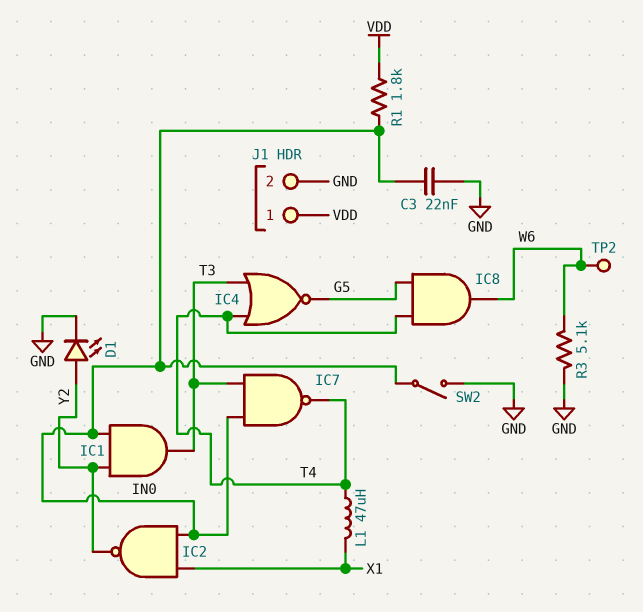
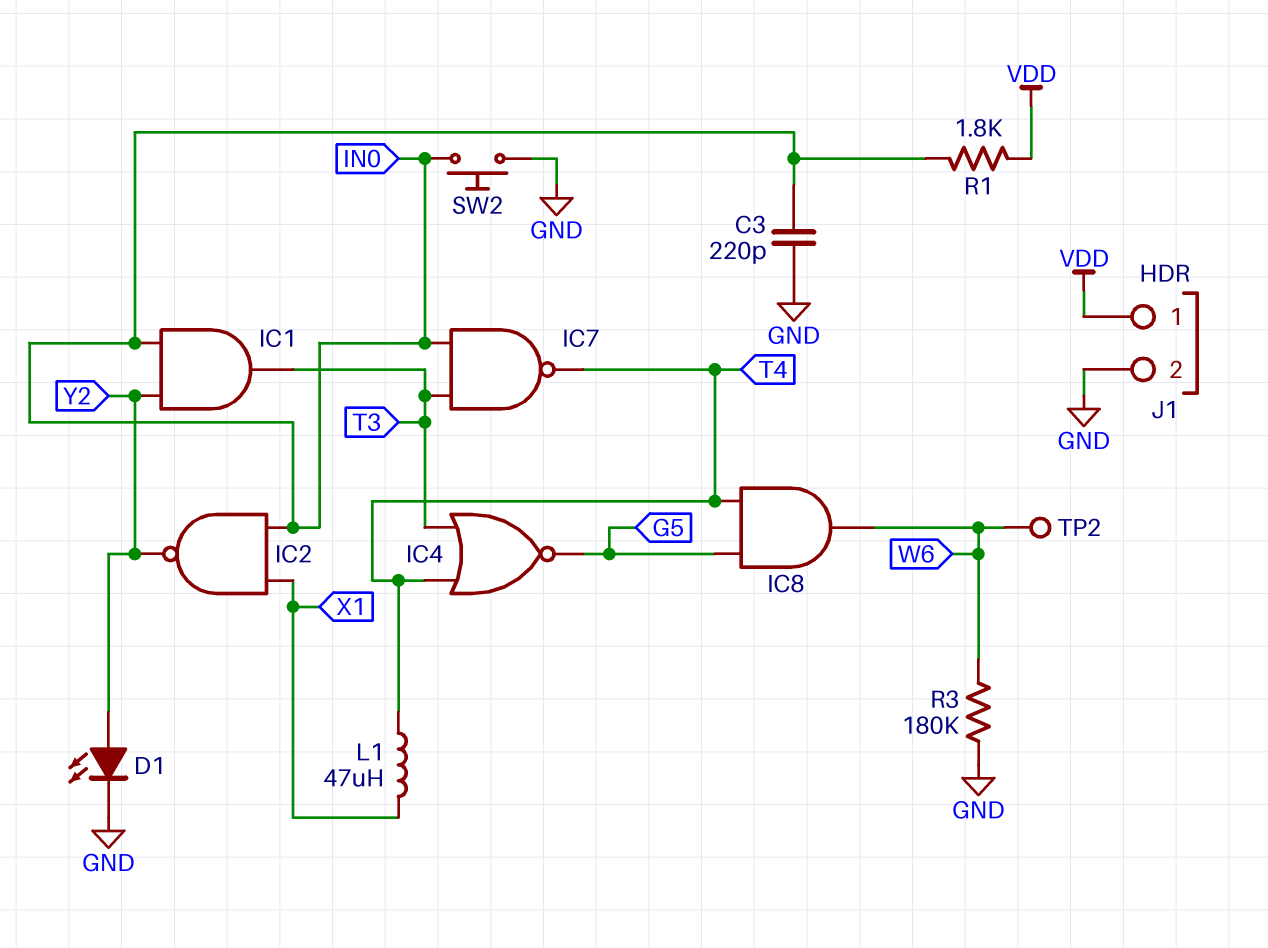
C3: 22nF (GND, IN0) -> 220pF (GND, IN0)
R3: 5.1k (GND, W6) -> 180k (GND, W6)
SW2: switch (GND, IN0) -> button (GND, IN0)

